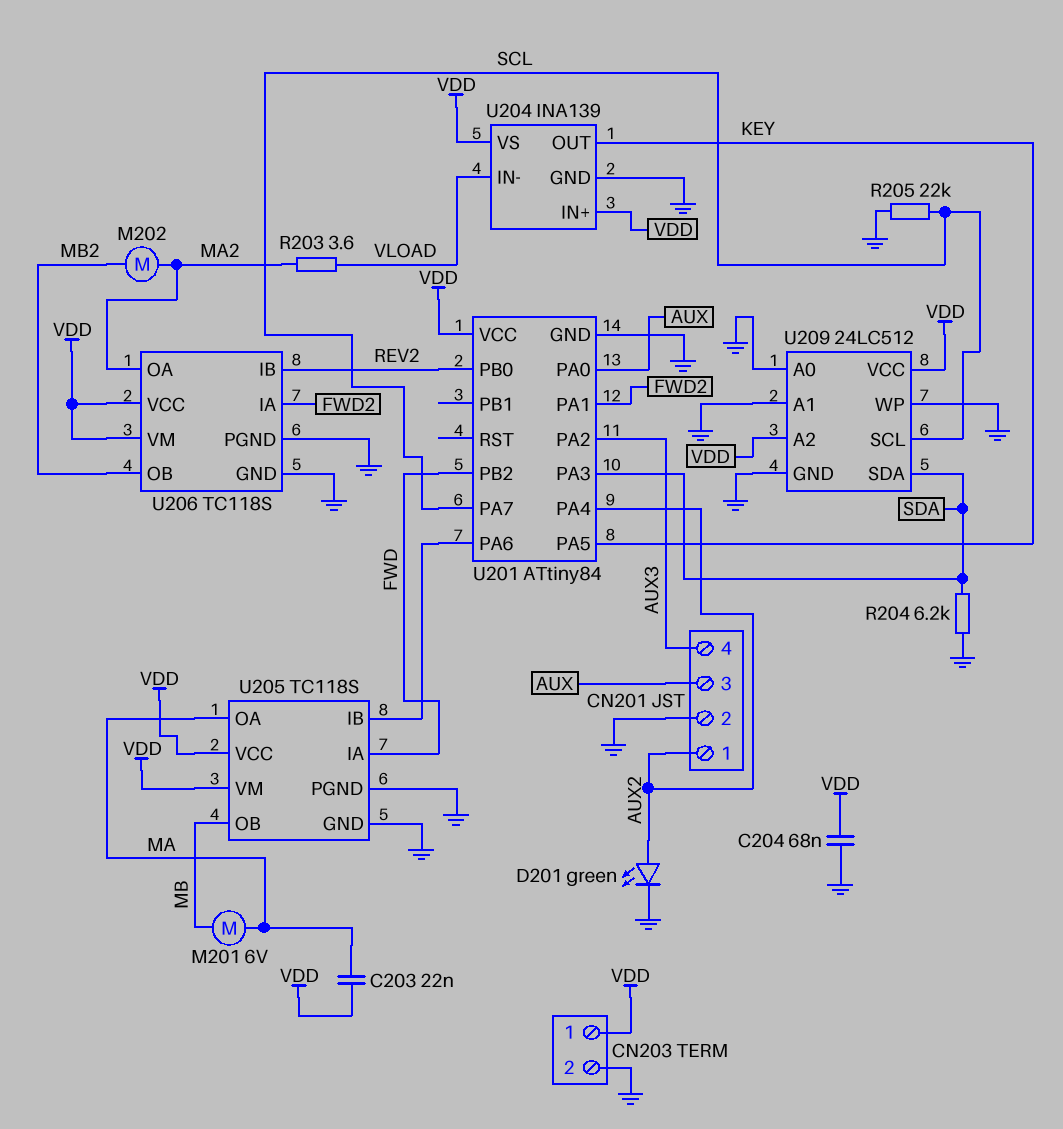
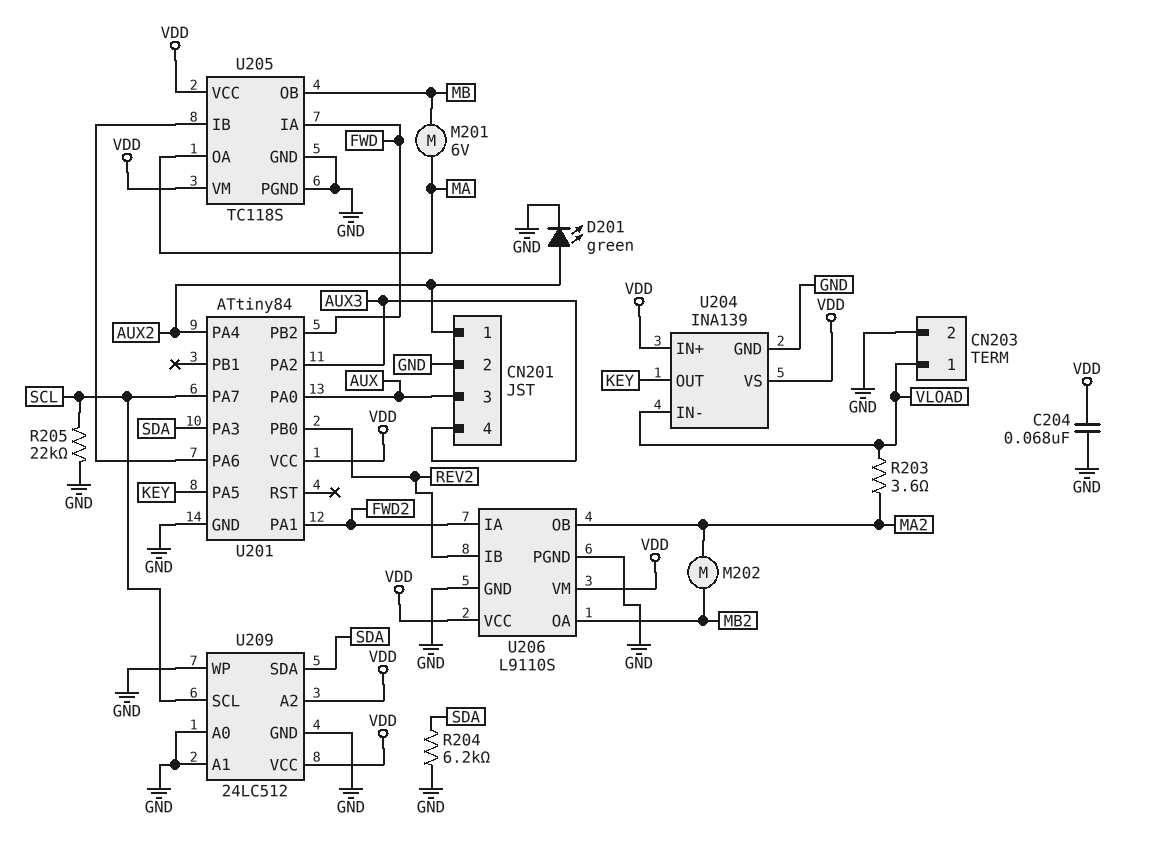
C203: 22nF (MA, VDD) -> none
CN203 pin 1: VDD -> VLOAD
U206: TC118S -> L9110S
U206 pin OA: MA2 -> MB2
U206 pin OB: MB2 -> MA2

